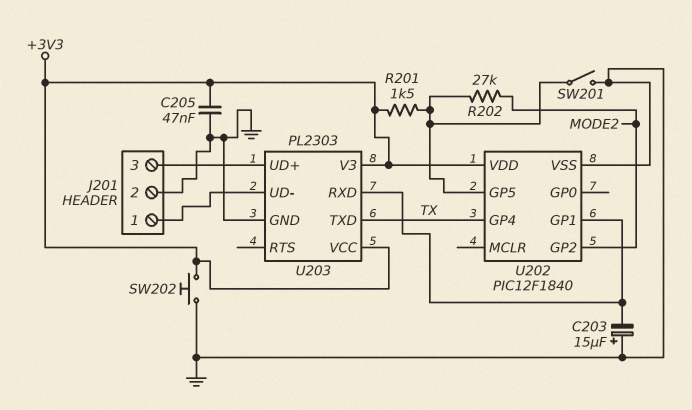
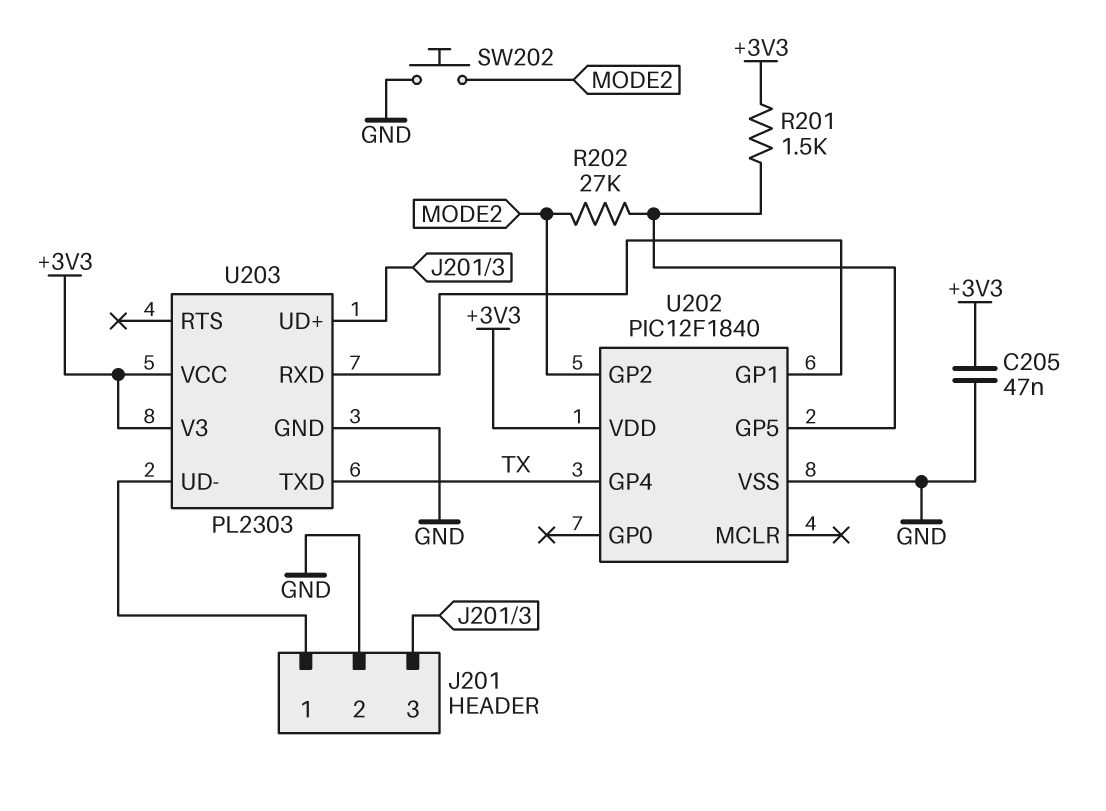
C203: 15uF (plus GND, minus U202/GP1) -> none
SW201: switch (GND, U202/GP5) -> none
SW202: button (+3V3, GND) -> button (GND, MODE2)

